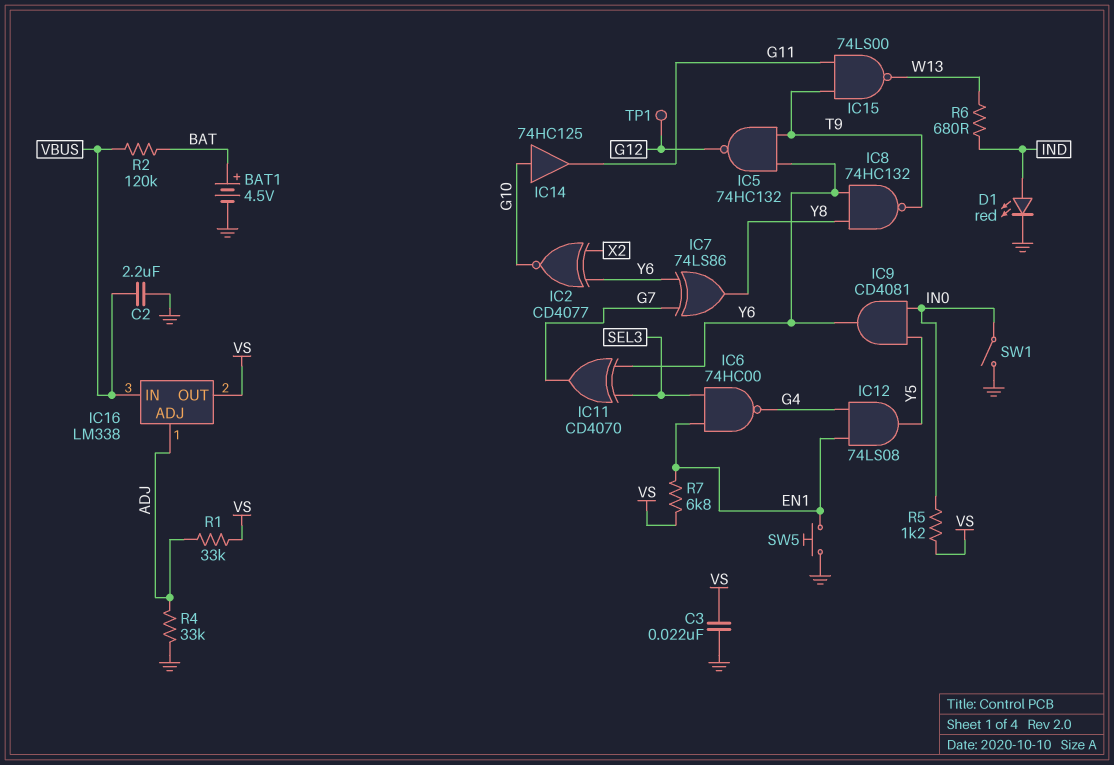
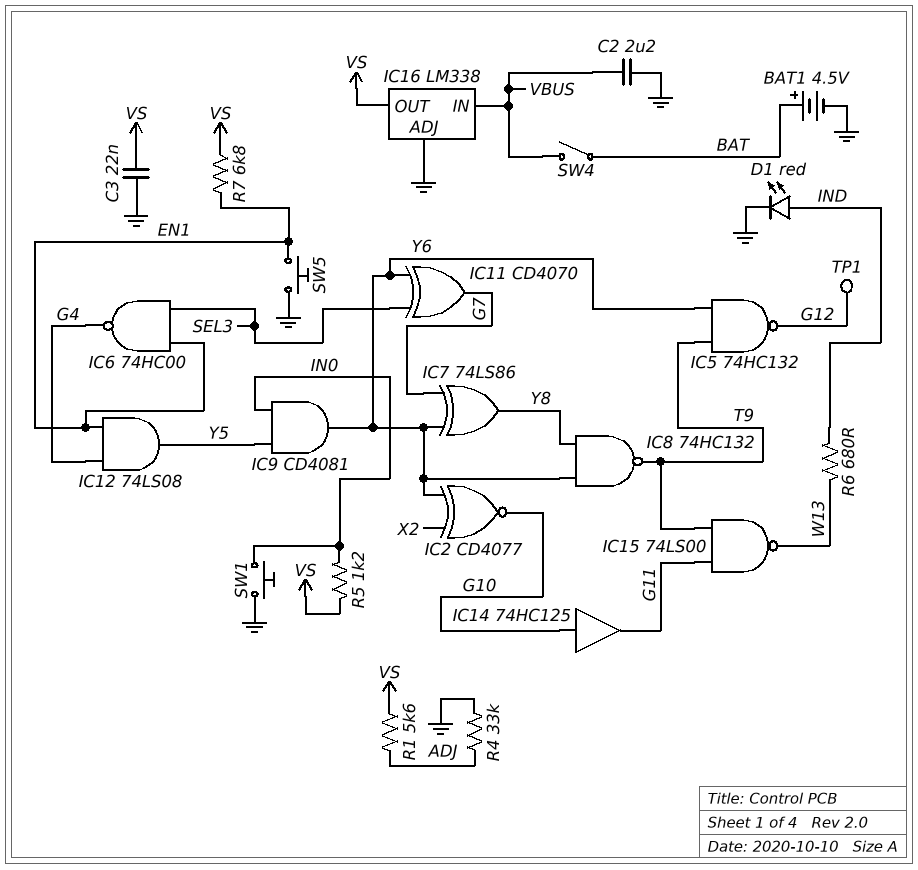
IC16 pin ADJ: ADJ -> GND
R1: 33k (ADJ, VS) -> 5.6k (ADJ, VS)
R2: 120k (BAT, VBUS) -> none
SW1: switch (GND, IN0) -> button (GND, IN0)
SW4: none -> switch (BAT, VBUS)

